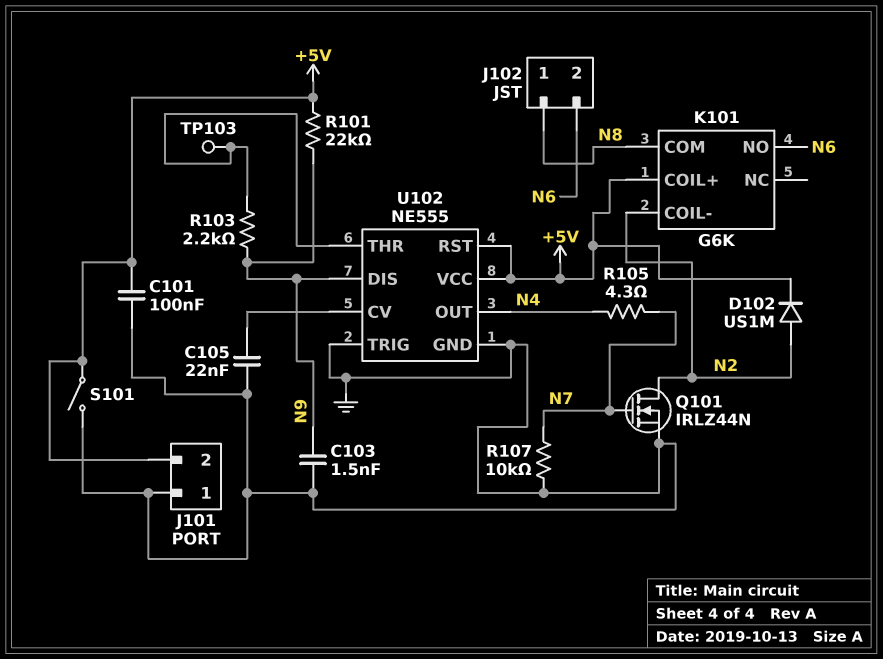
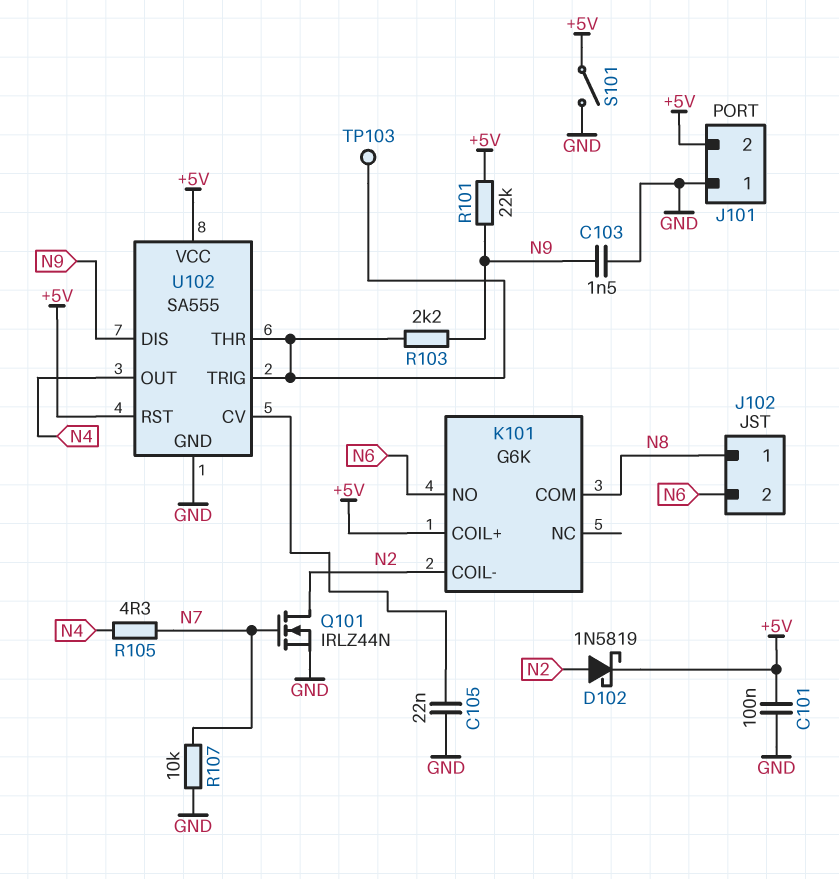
D102: diode US1M (A N2, K +5V) -> schottky 1N5819 (A N2, K +5V)
U102: NE555 -> SA555
U102 pin TRIG: GND -> U102/THR

